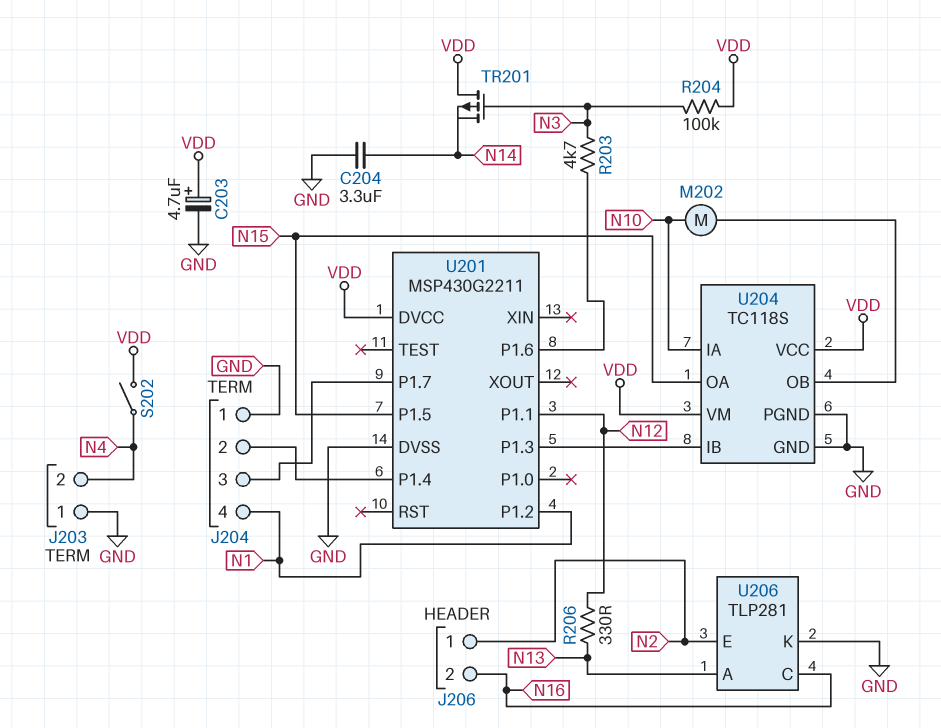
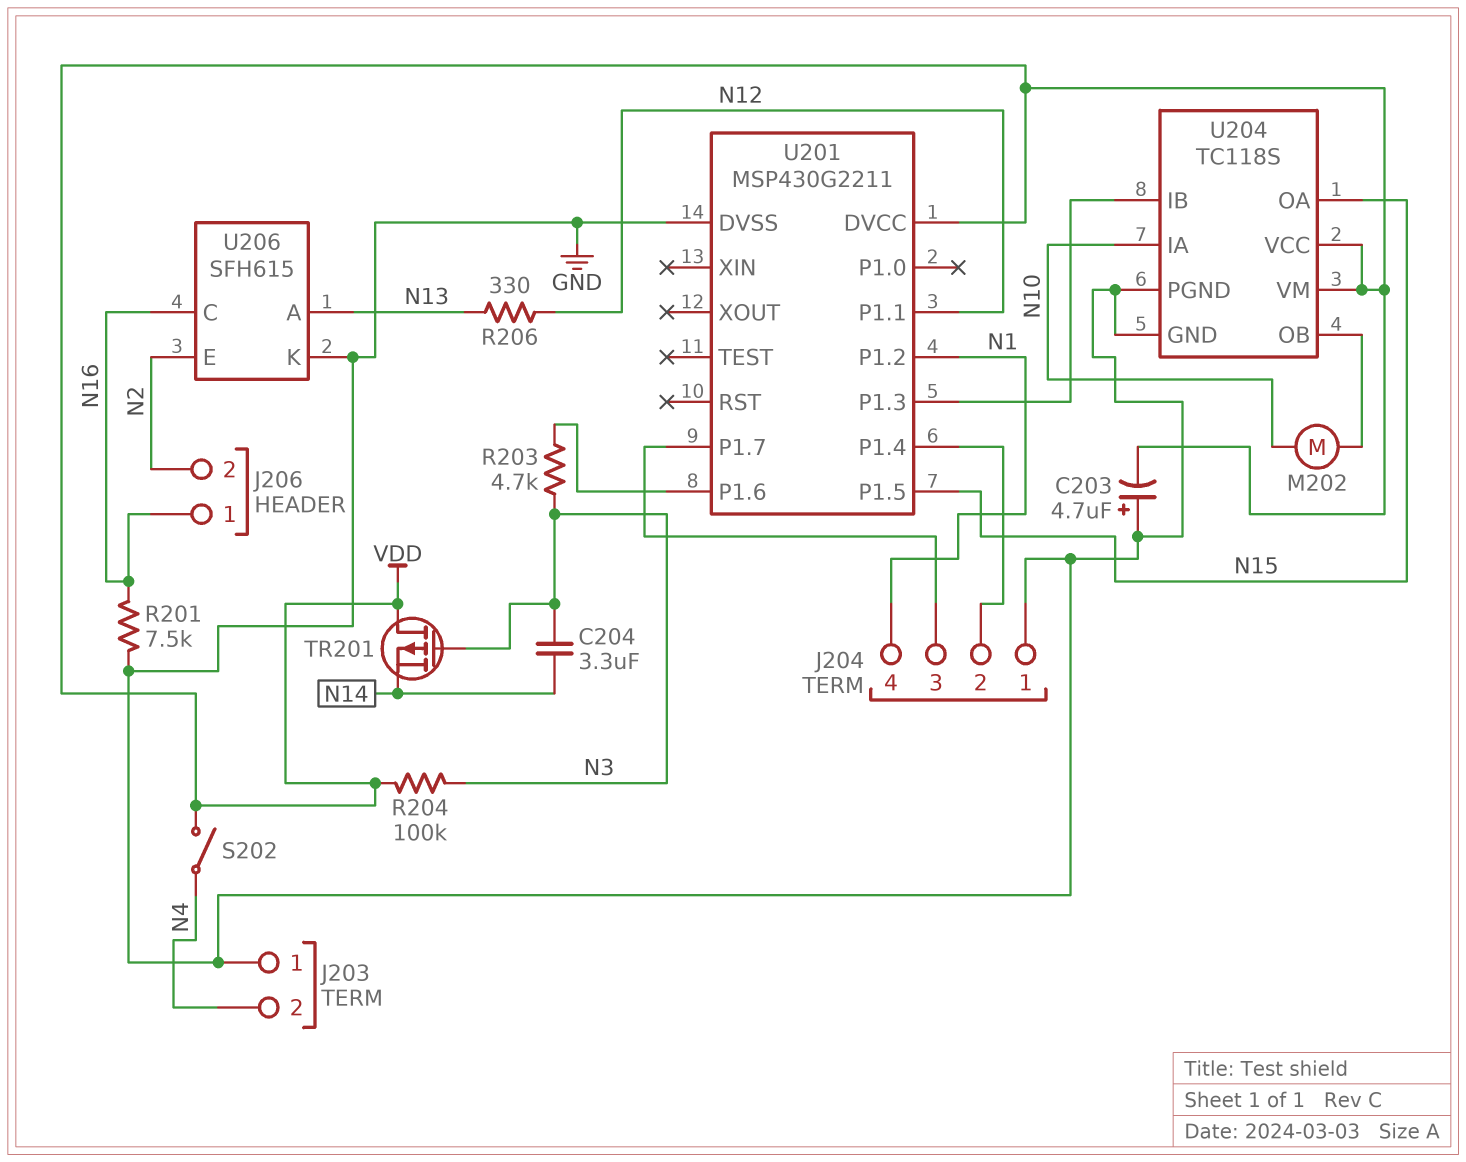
C203: 4.7uF (plus VDD, minus GND) -> 4.7uF (plus GND, minus VDD)
C204: 3.3uF (GND, N14) -> 3.3uF (N3, N14)
J206 pin 1: N2 -> N16
J206 pin 2: N16 -> N2
R201: none -> 7.5k (GND, N16)
U206: TLP281 -> SFH615

